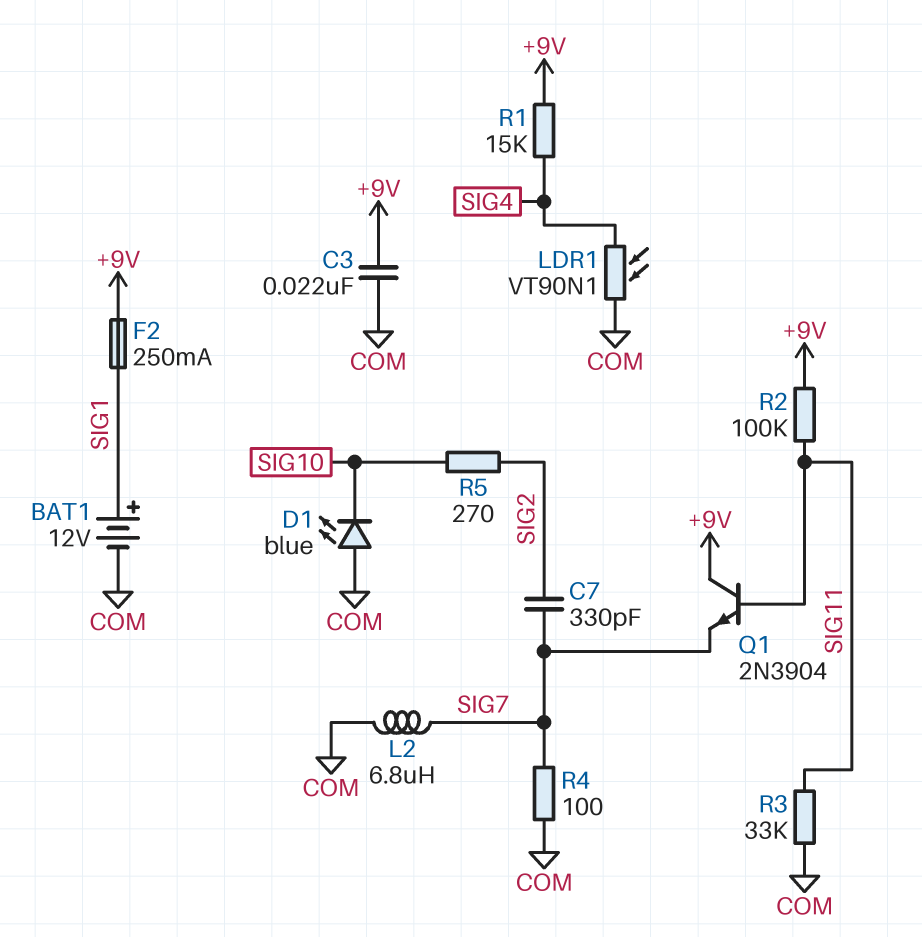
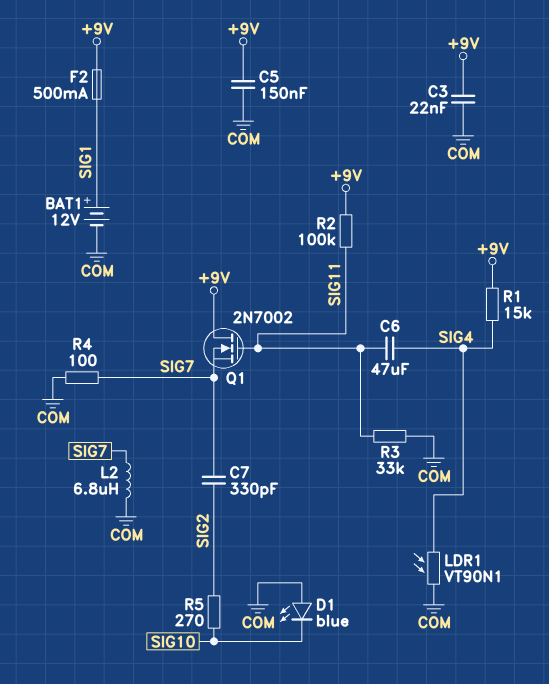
C5: none -> 150nF (+9V, COM)
C6: none -> 47uF (SIG4, SIG11)
F2: 250mA (+9V, SIG1) -> 500mA (+9V, SIG1)
Q1: NPN 2N3904 (B SIG11, C +9V, E SIG7) -> NMOS 2N7002 (G SIG11, D +9V, S SIG7)

